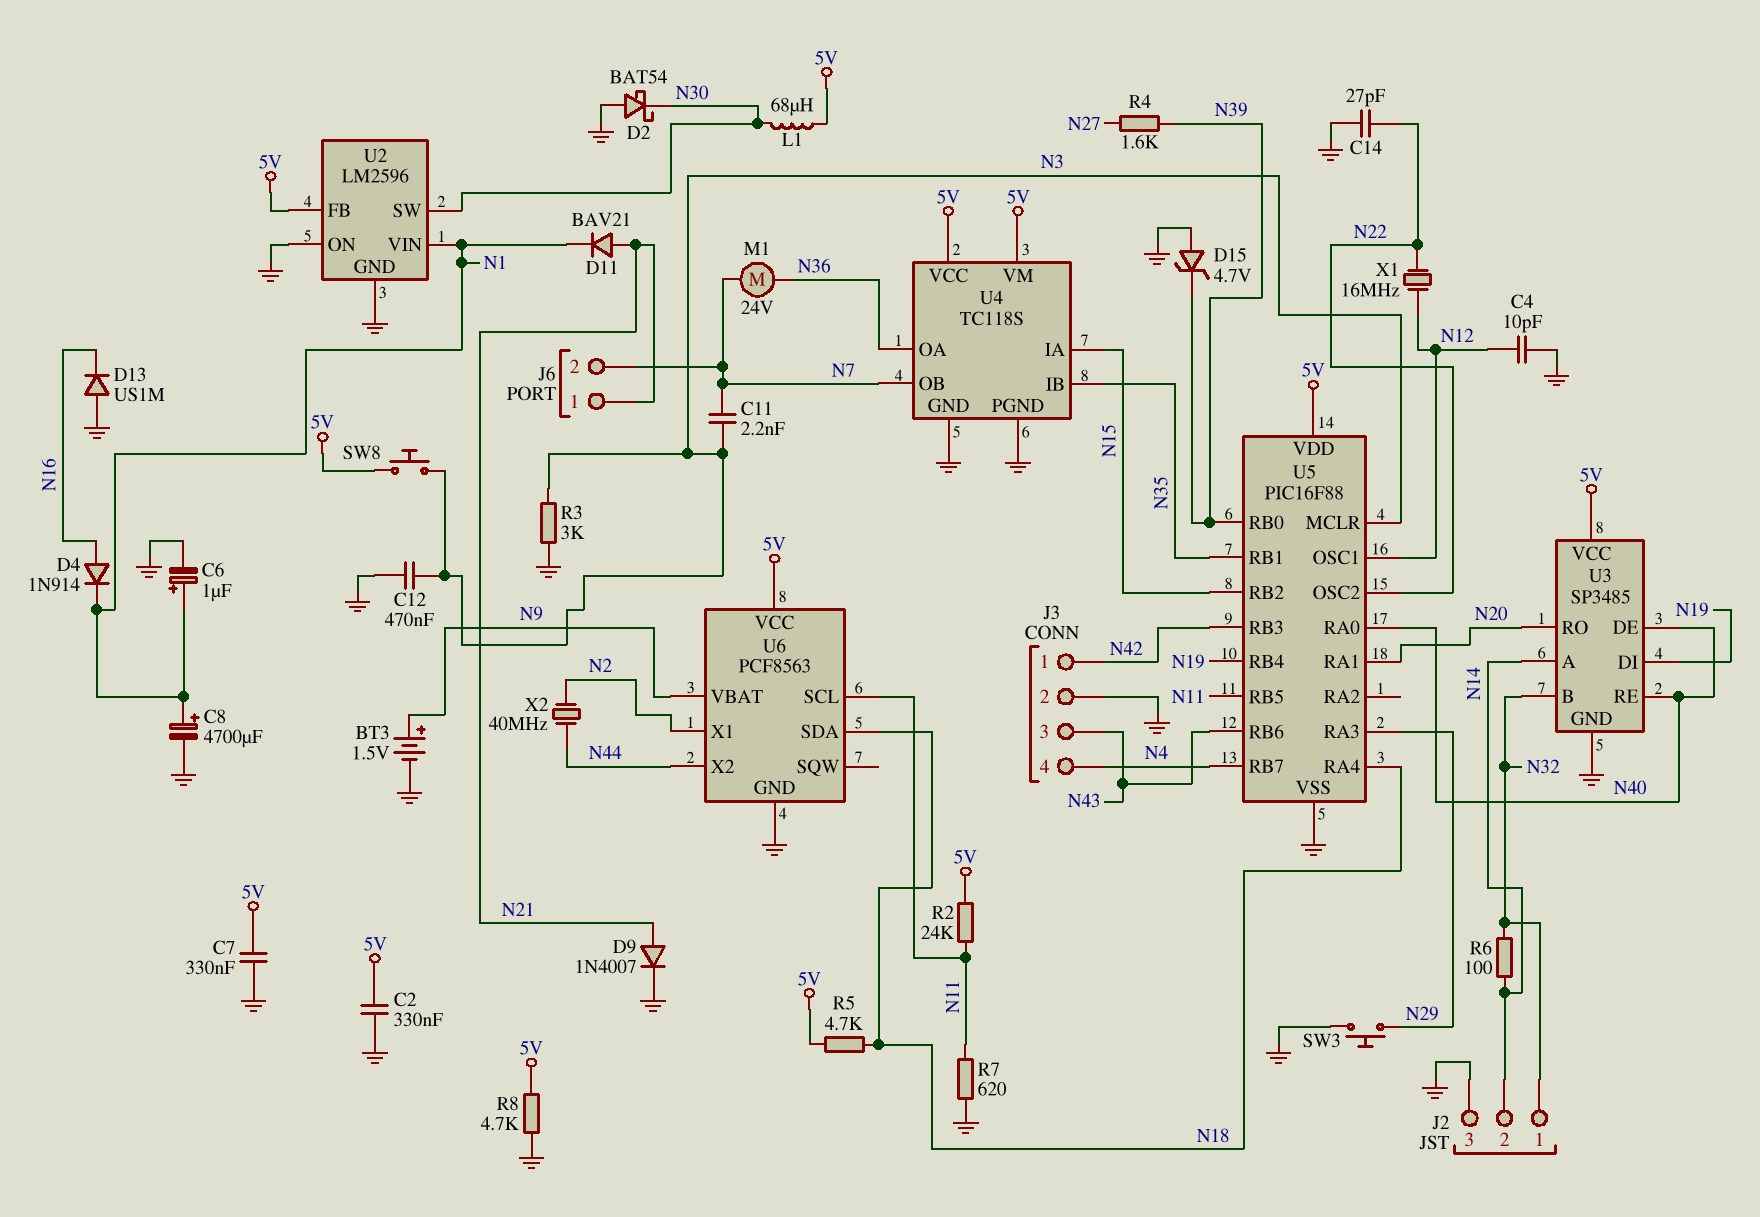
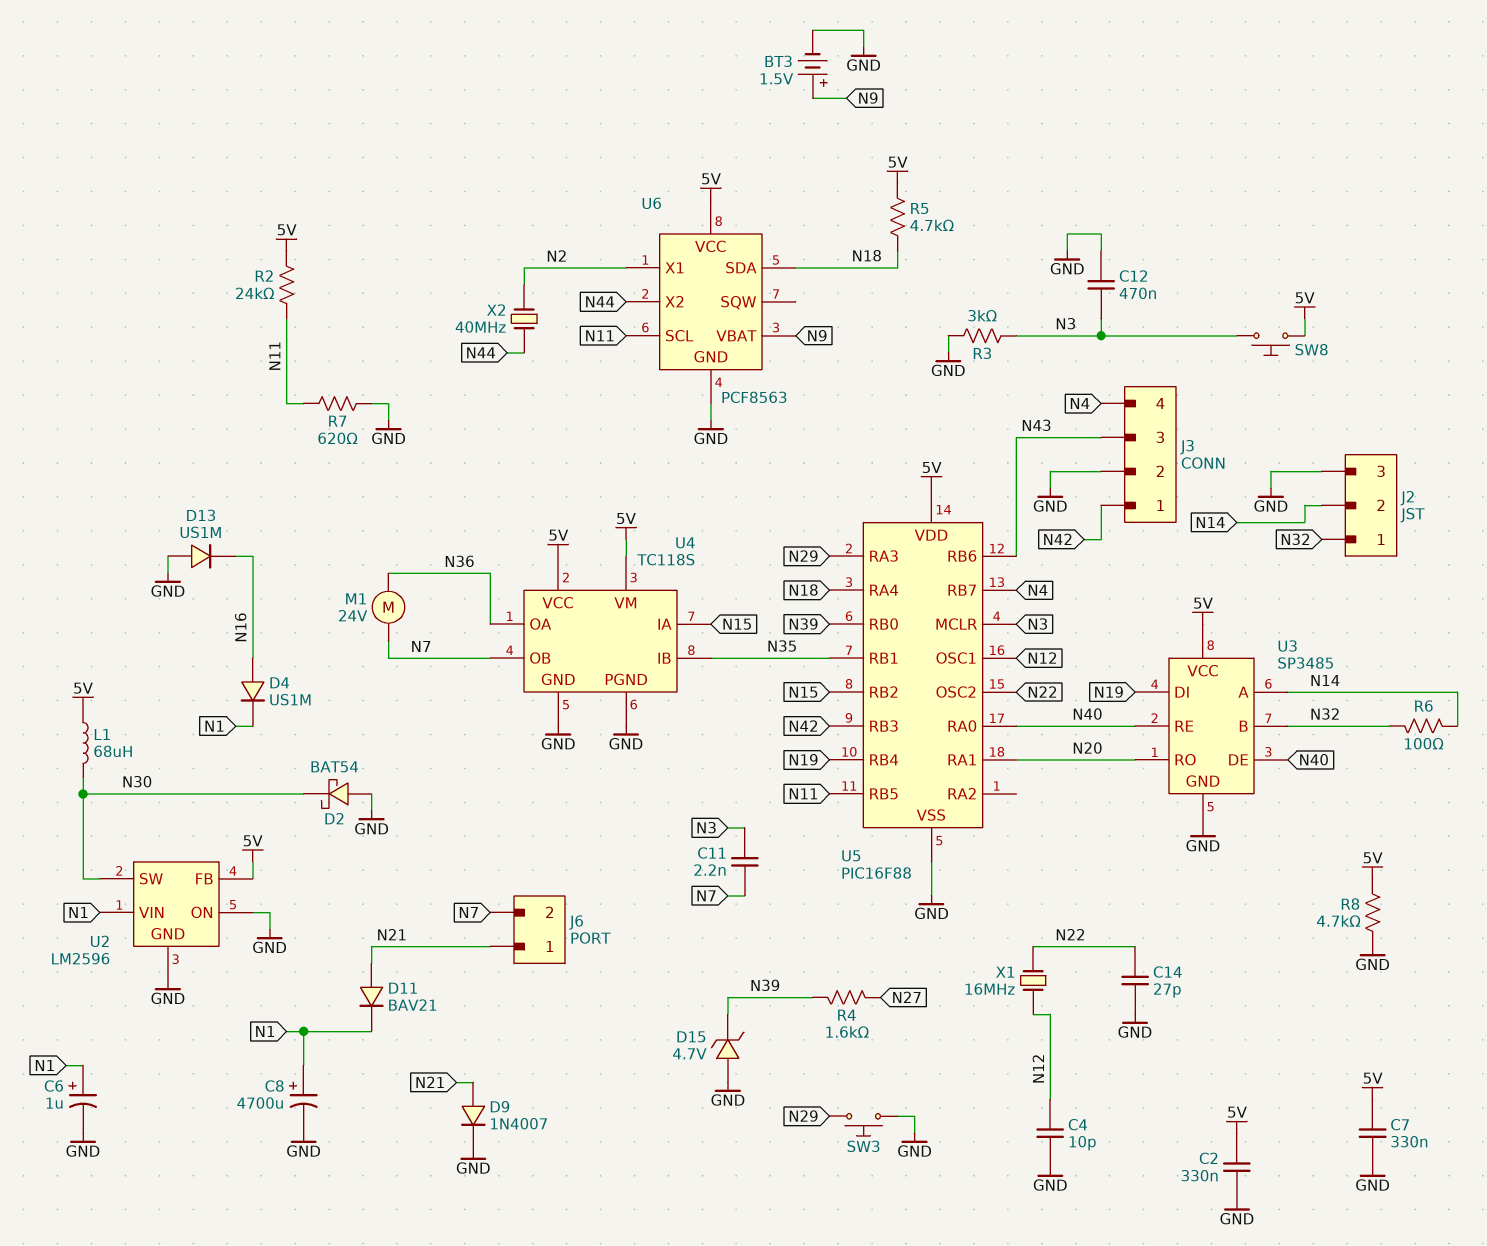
D4: diode 1N914 (A N16, K N1) -> diode US1M (A N16, K N1)

